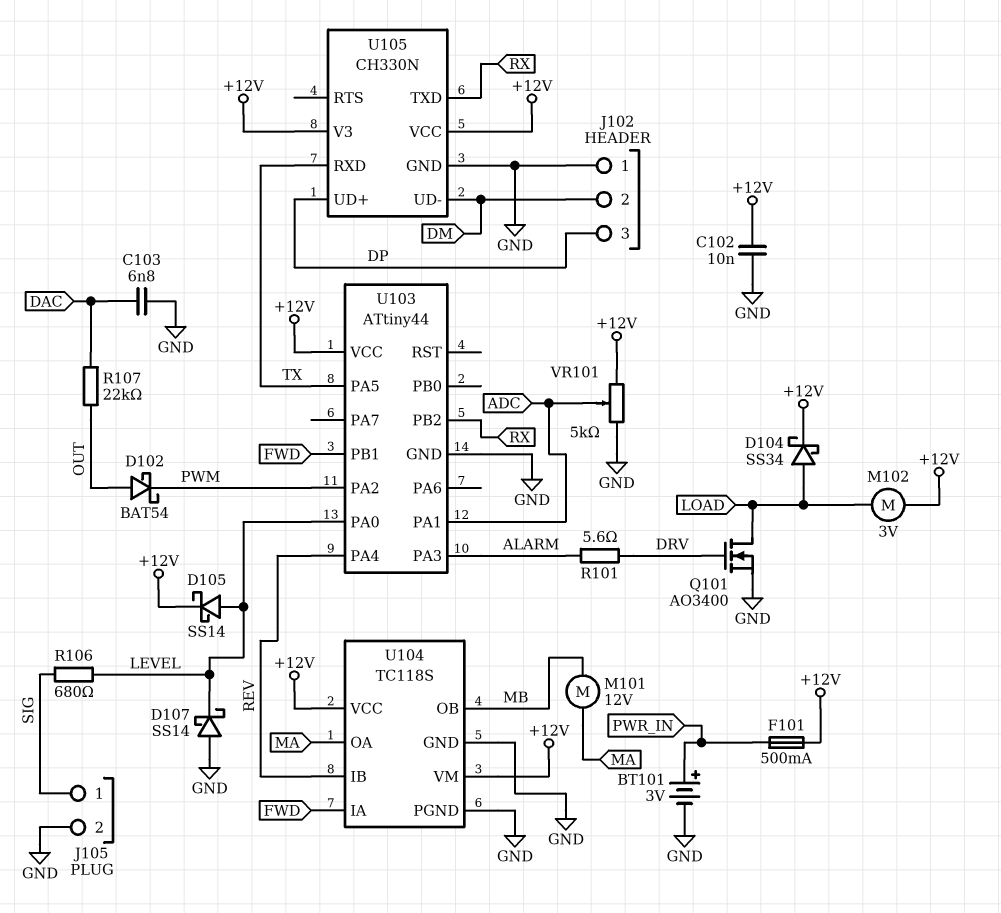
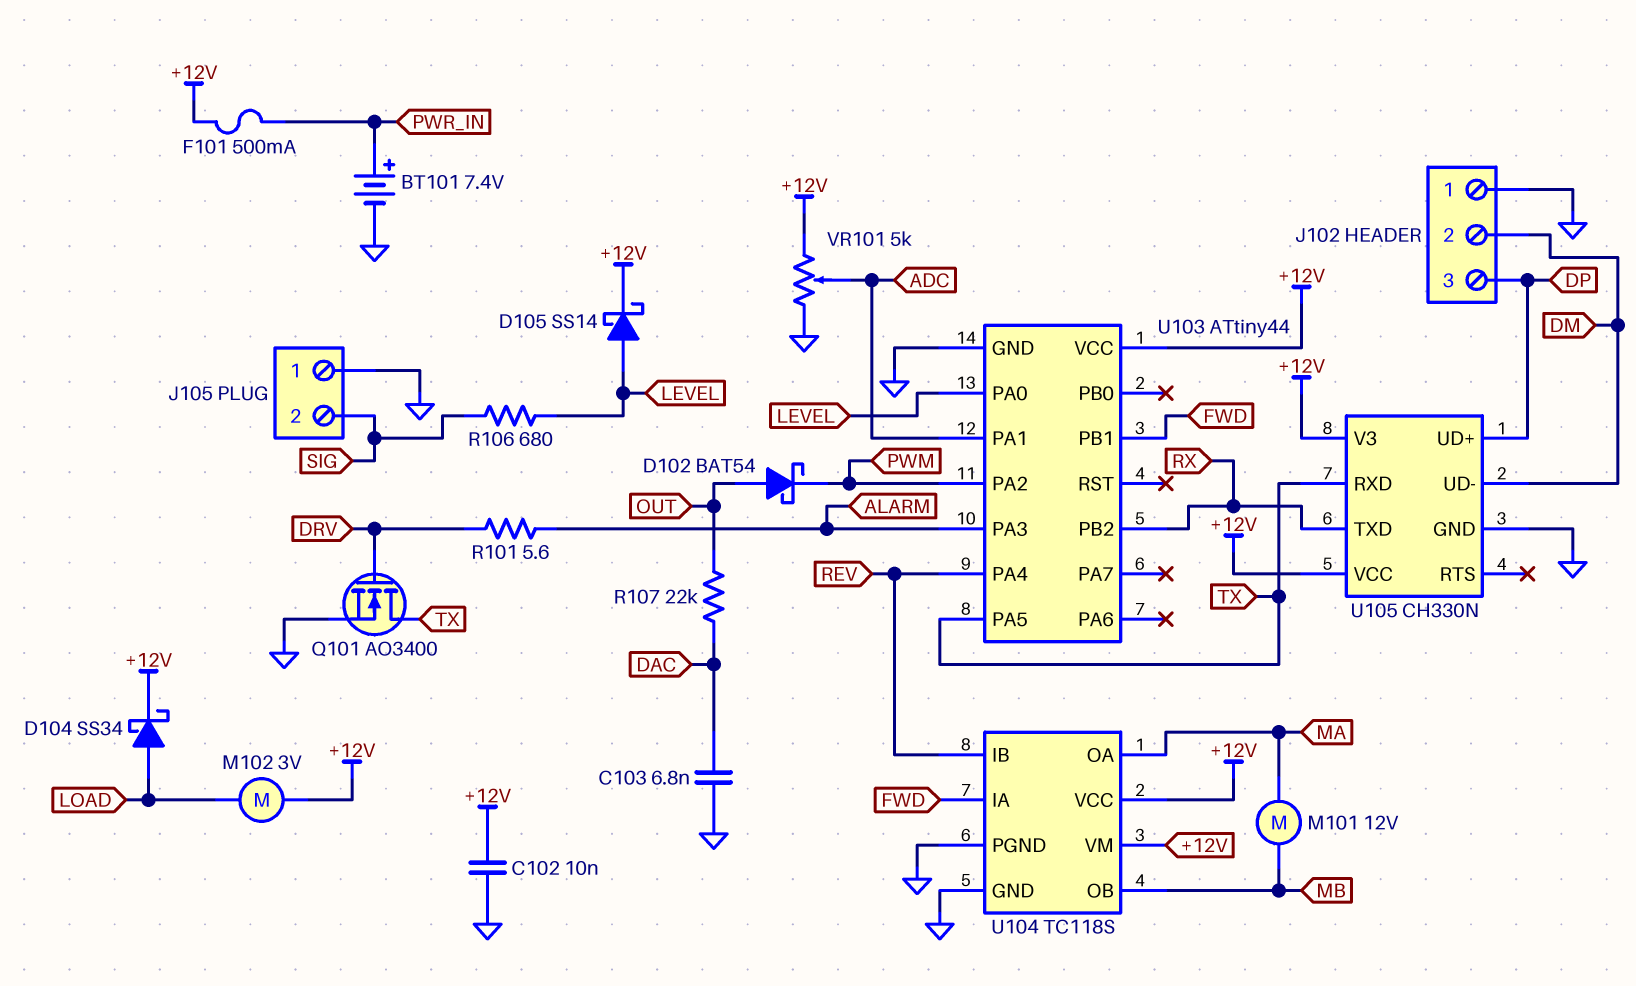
BT101: 3V (plus PWR_IN, minus GND) -> 7.4V (plus PWR_IN, minus GND)
D107: schottky SS14 (A GND, K LEVEL) -> none
J105 pin 1: SIG -> GND
J105 pin 2: GND -> SIG
Q101: NMOS AO3400 (G DRV, D LOAD, S GND) -> NMOS AO3400 (G DRV, D TX, S GND)

